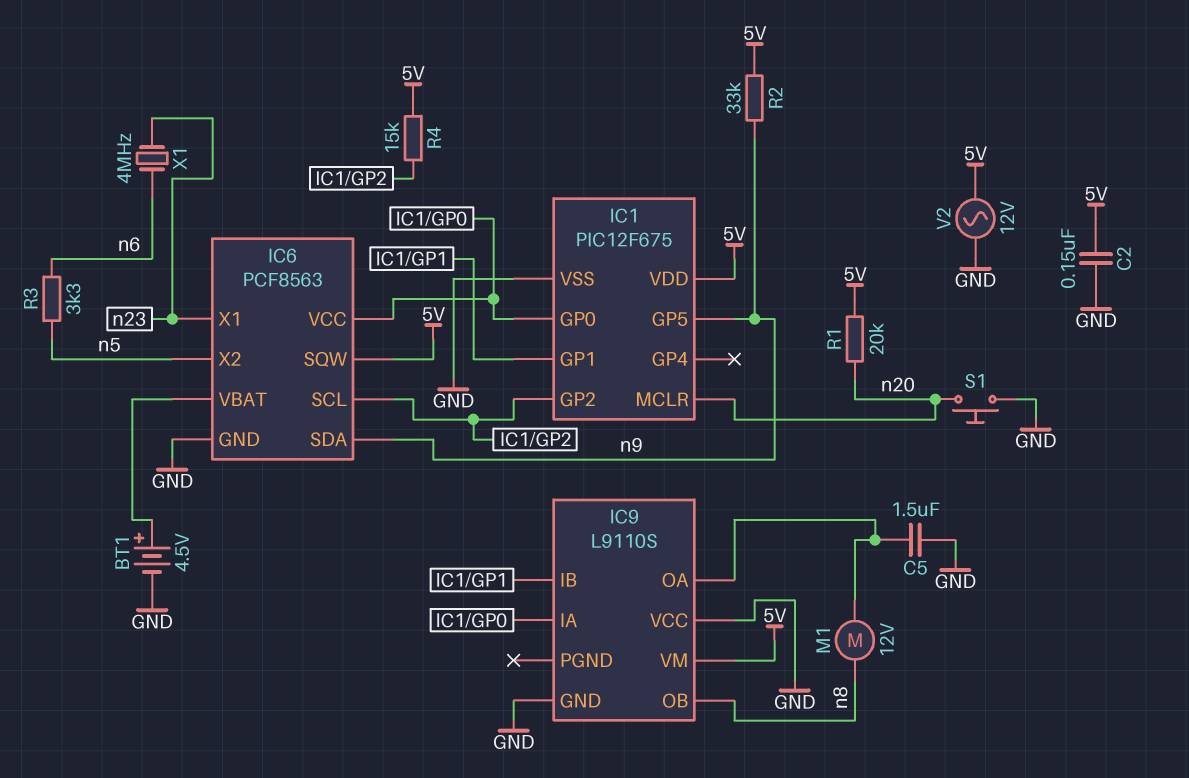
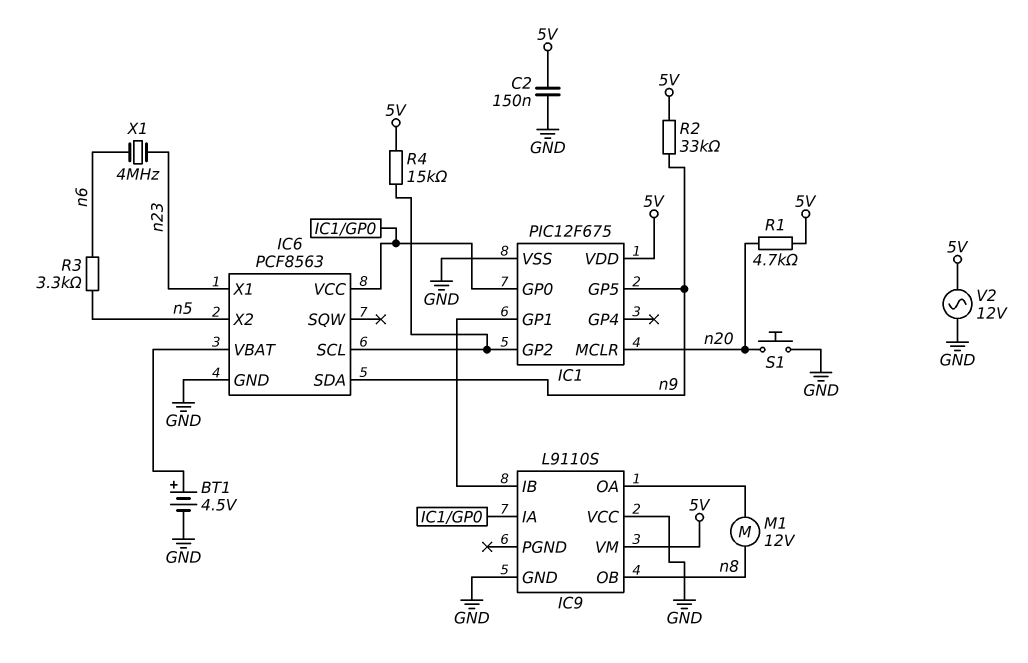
C5: 1.5uF (GND, IC9/OA) -> none
IC6 pin SQW: 5V -> none
R1: 20k (5V, n20) -> 4.7k (5V, n20)

